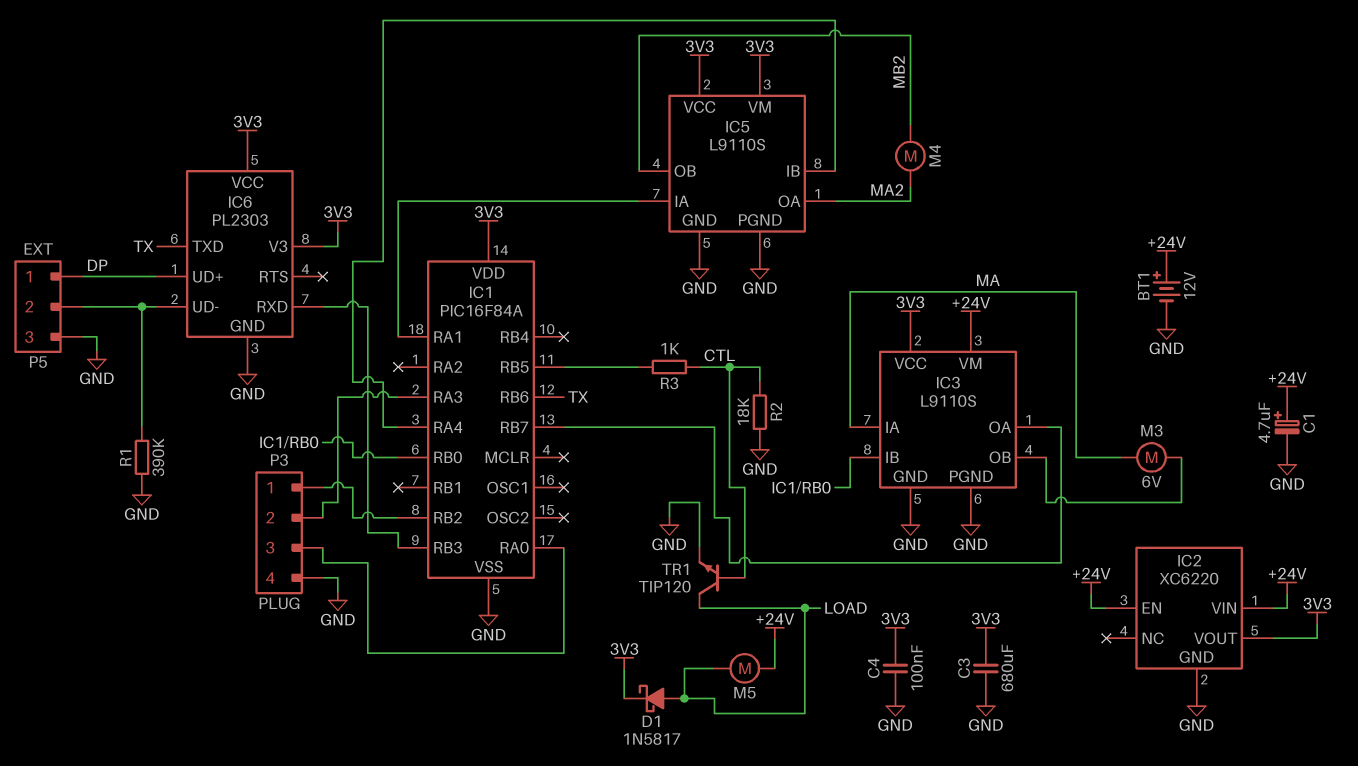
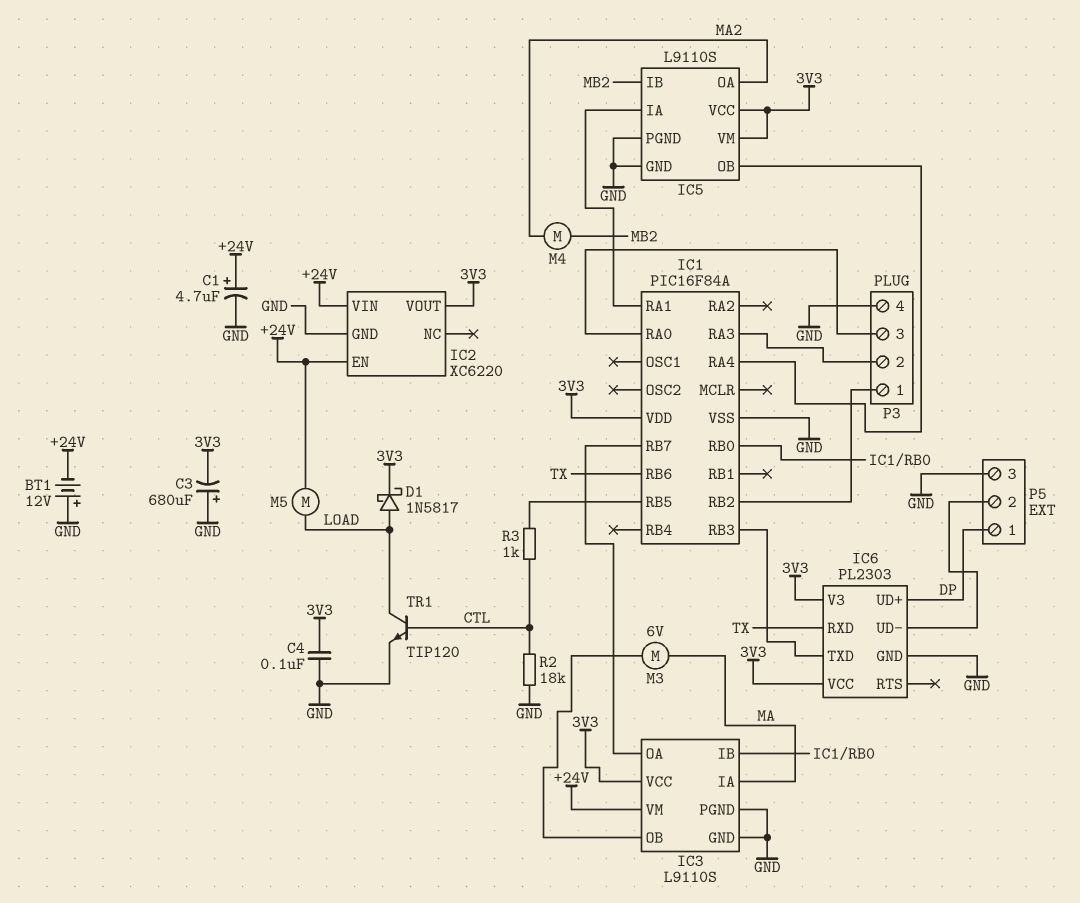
BT1: 12V (plus +24V, minus GND) -> 12V (plus GND, minus +24V)
C3: 680uF (3V3, GND) -> 680uF (plus GND, minus 3V3)
IC5 pin IB: IC1/RA4 -> MB2
IC5 pin OB: MB2 -> IC1/RA4
IC6 pin RXD: IC1/RB3 -> TX
IC6 pin TXD: TX -> IC1/RB3
R1: 390k (GND, IC6/UD-) -> none

